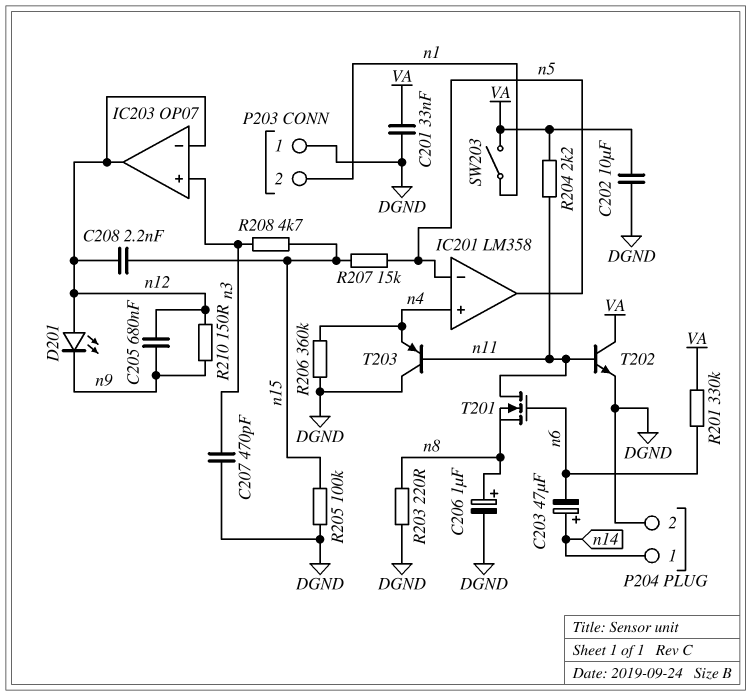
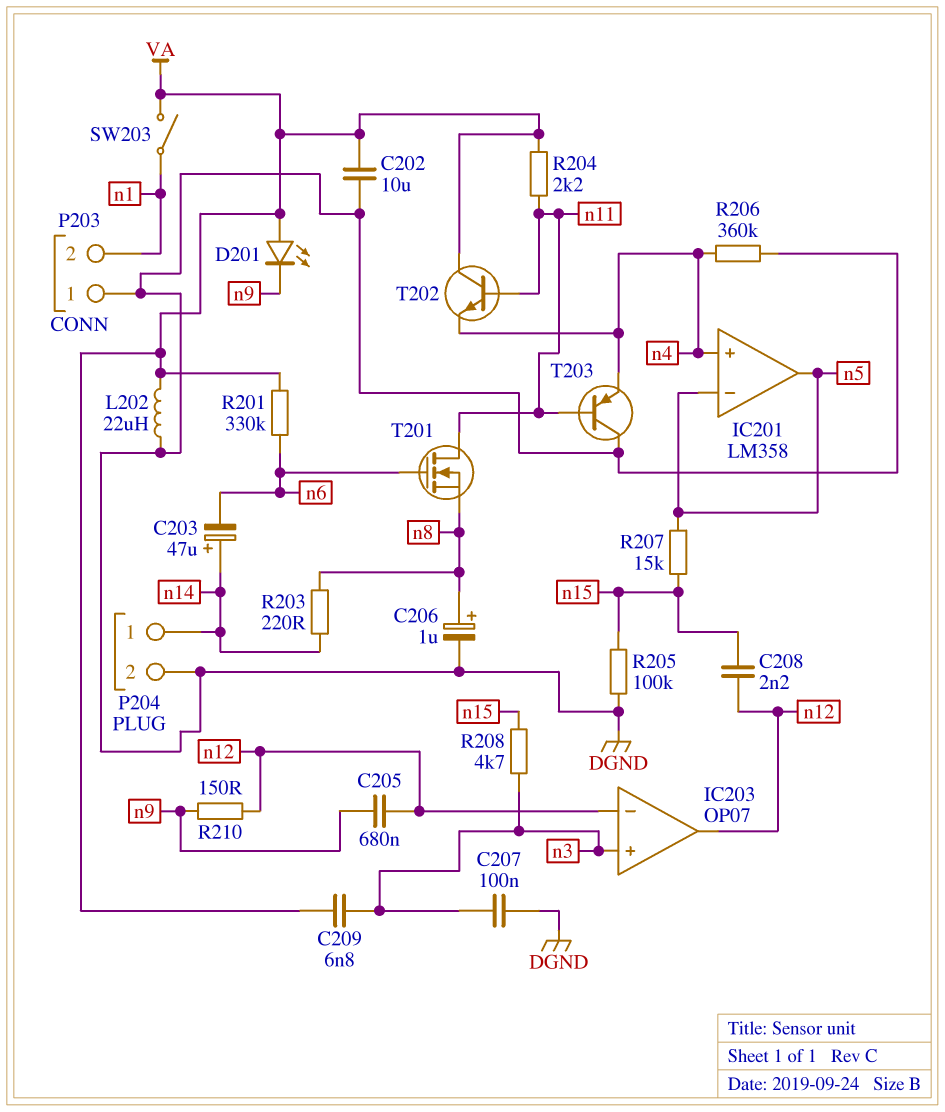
C201: 33nF (DGND, VA) -> none
C207: 470pF (DGND, n3) -> 100nF (DGND, n3)
C209: none -> 6.8nF (VA, n3)
D201: LED (A n12, K n9) -> LED (A VA, K n9)
L202: none -> 22uH (DGND, VA)
R203: 220 (DGND, n8) -> 220 (n8, n14)
T202: NPN (B n11, C VA, E DGND) -> NPN (B n11, C VA, E n4)

